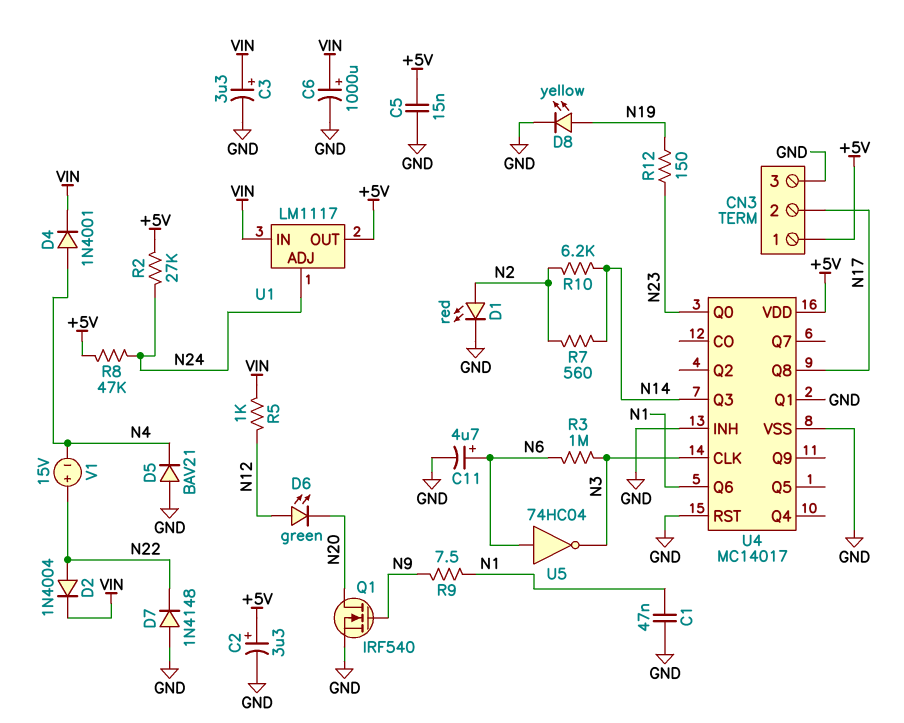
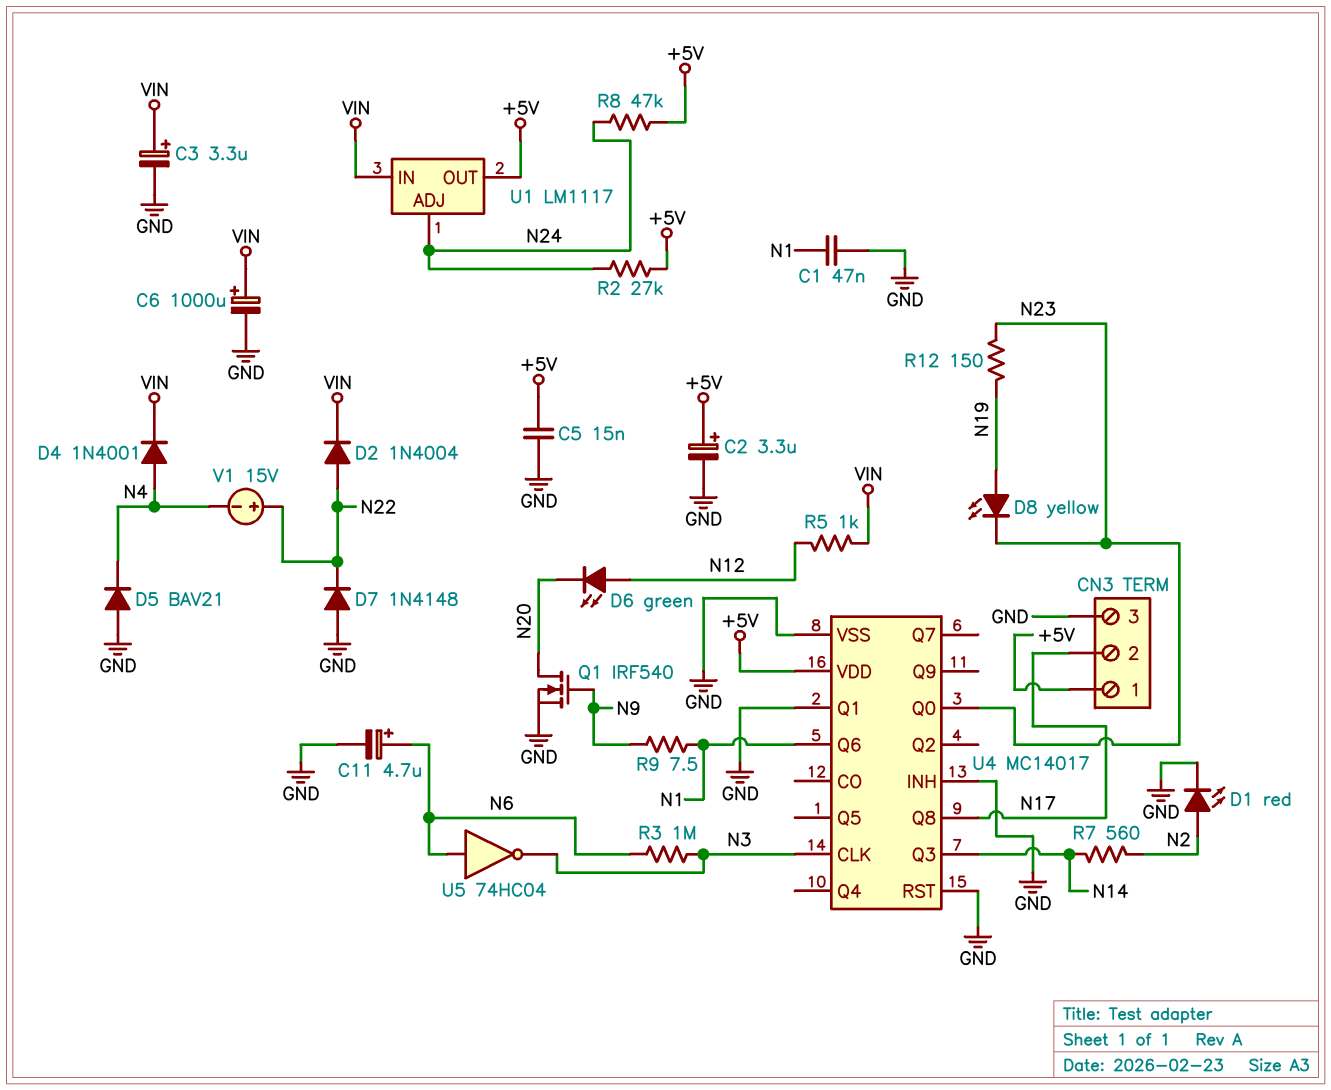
D8: LED yellow (A N19, K GND) -> LED yellow (A N19, K N23)
R10: 6.2k (N2, N14) -> none

